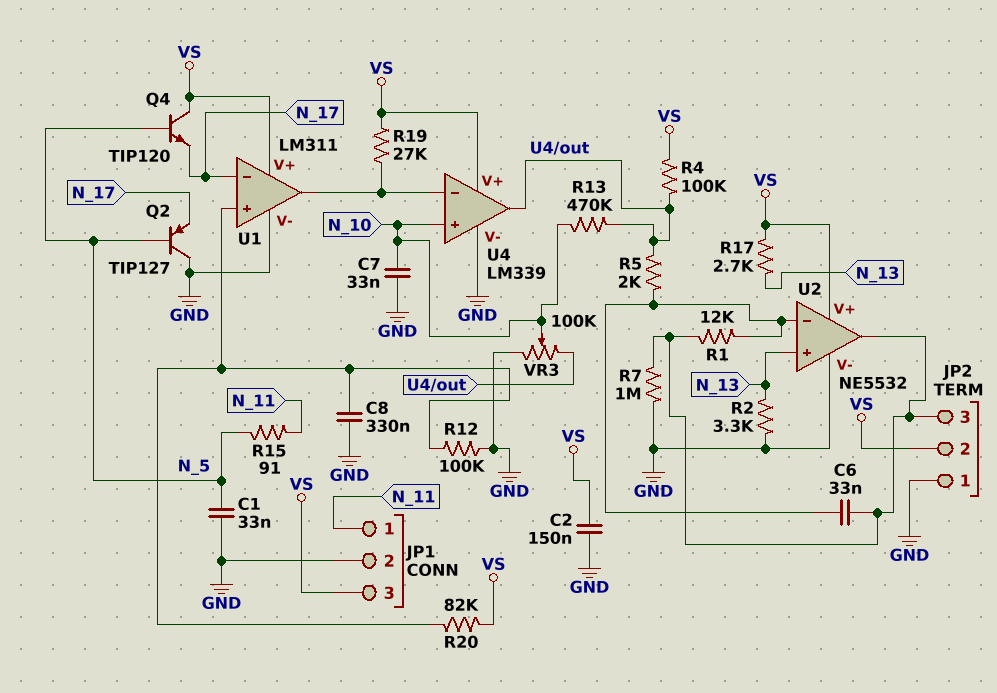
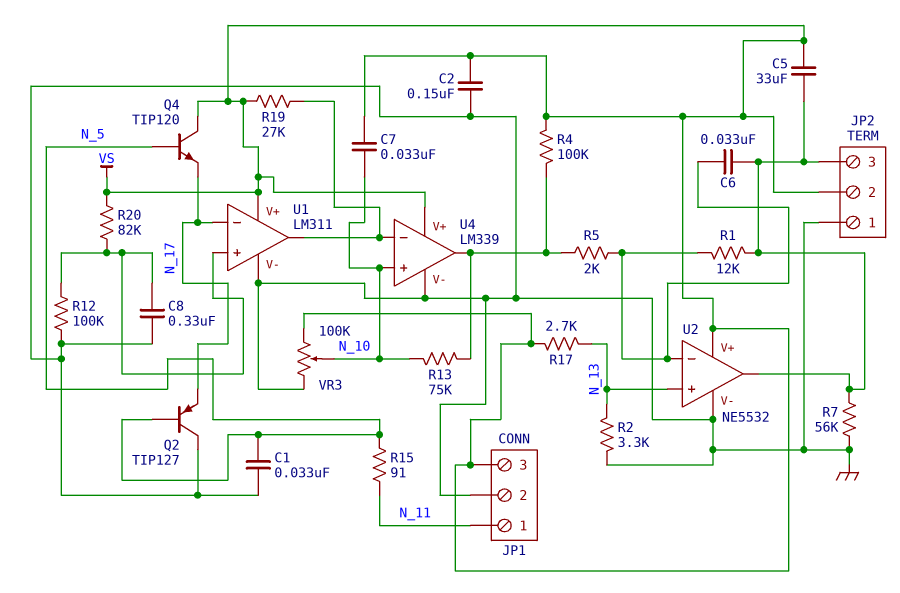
C5: none -> 33uF (JP2/3, VS)
C7: 33nF (GND, N_10) -> 33nF (N_10, VS)
R7: 1M (GND, JP2/3) -> 56k (GND, JP2/3)
R13: 470k (N_10, U4/out) -> 75k (N_10, U4/out)
VR3: 100k (GND, U4/out, wiper N_10) -> 100k (GND, VS, wiper N_10)

